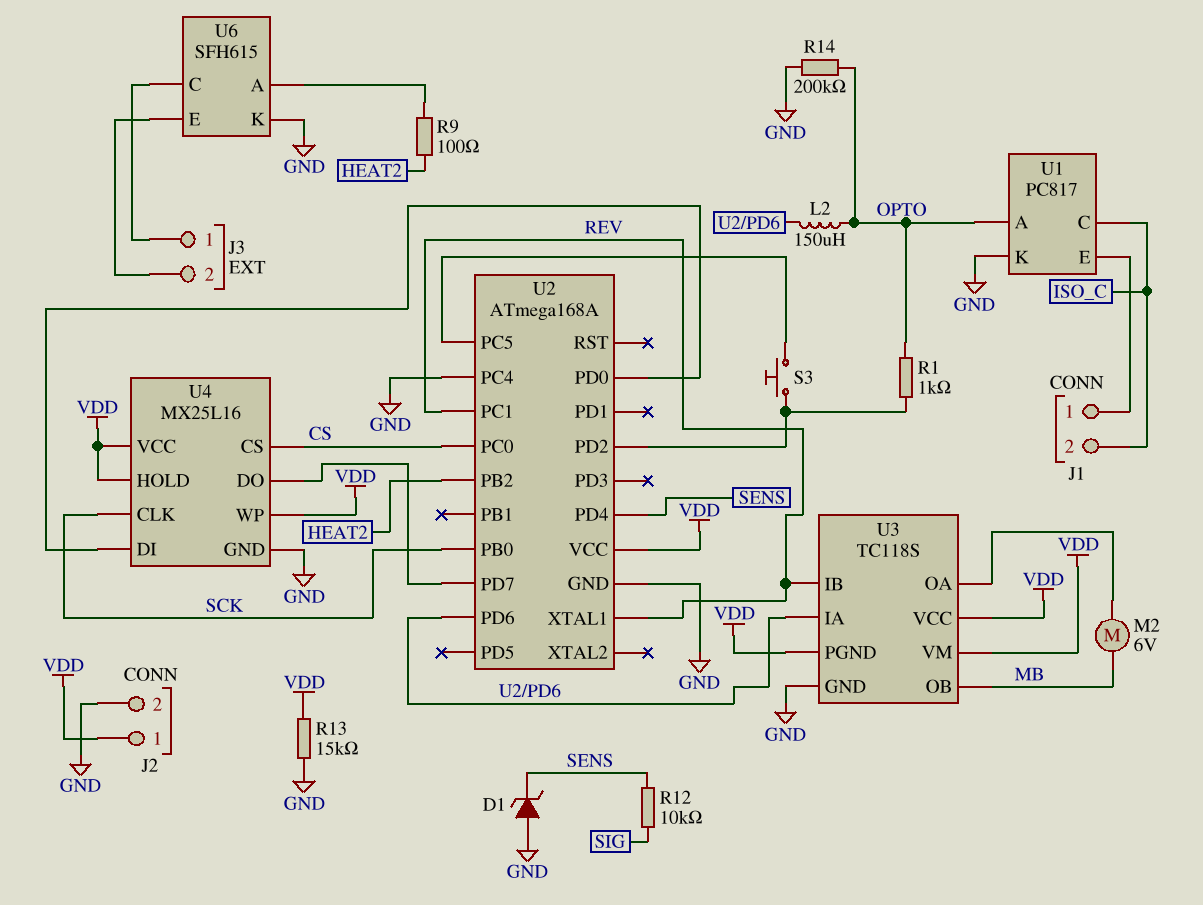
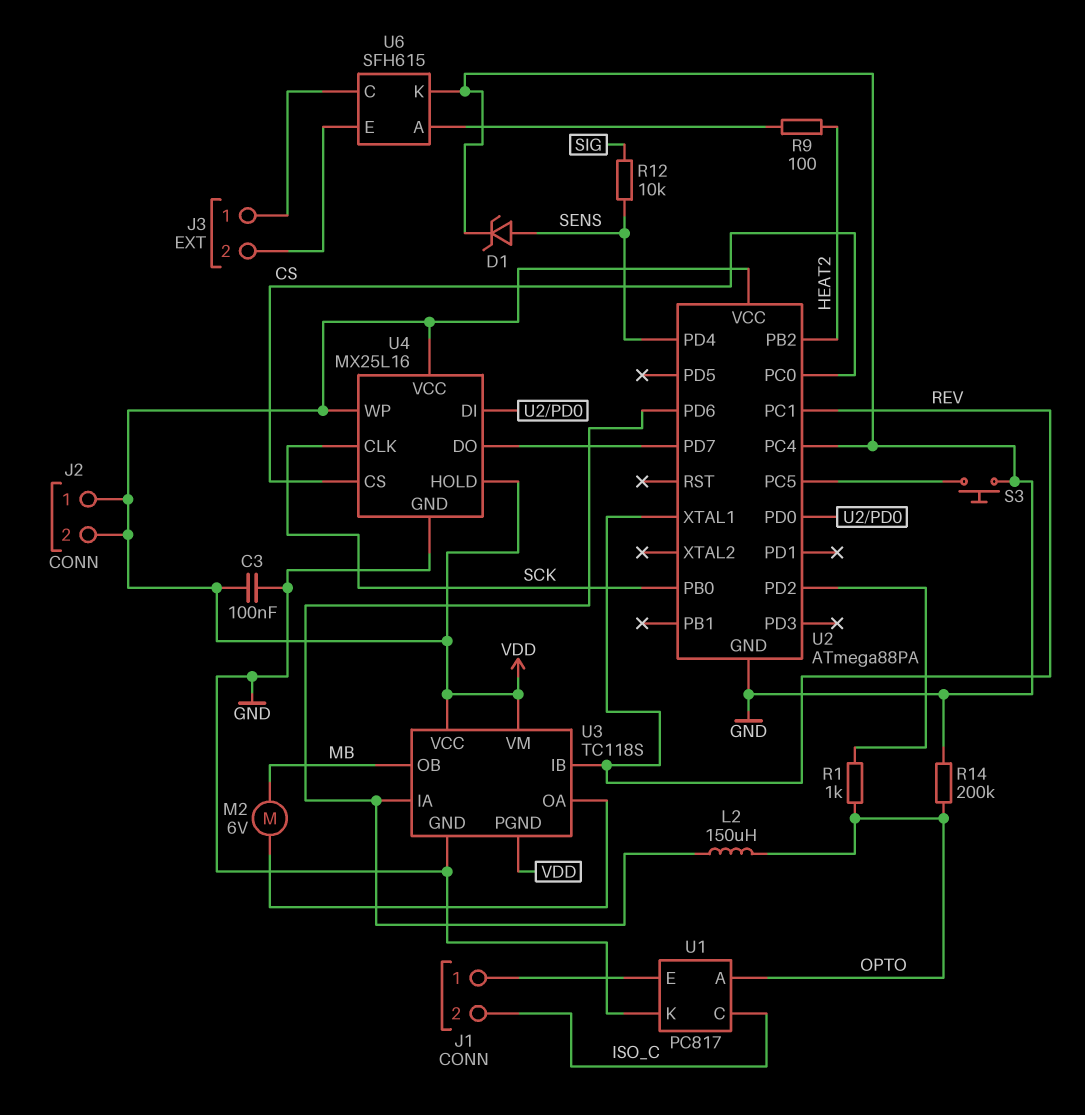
C3: none -> 100nF (GND, VDD)
D1: zener (A GND, K SENS) -> zener (A SENS, K GND)
J2 pin 2: GND -> VDD
R13: 15k (GND, VDD) -> none
S3: button (U2/PC5, U2/PD2) -> button (GND, U2/PC5)
U2: ATmega168A -> ATmega88PA

